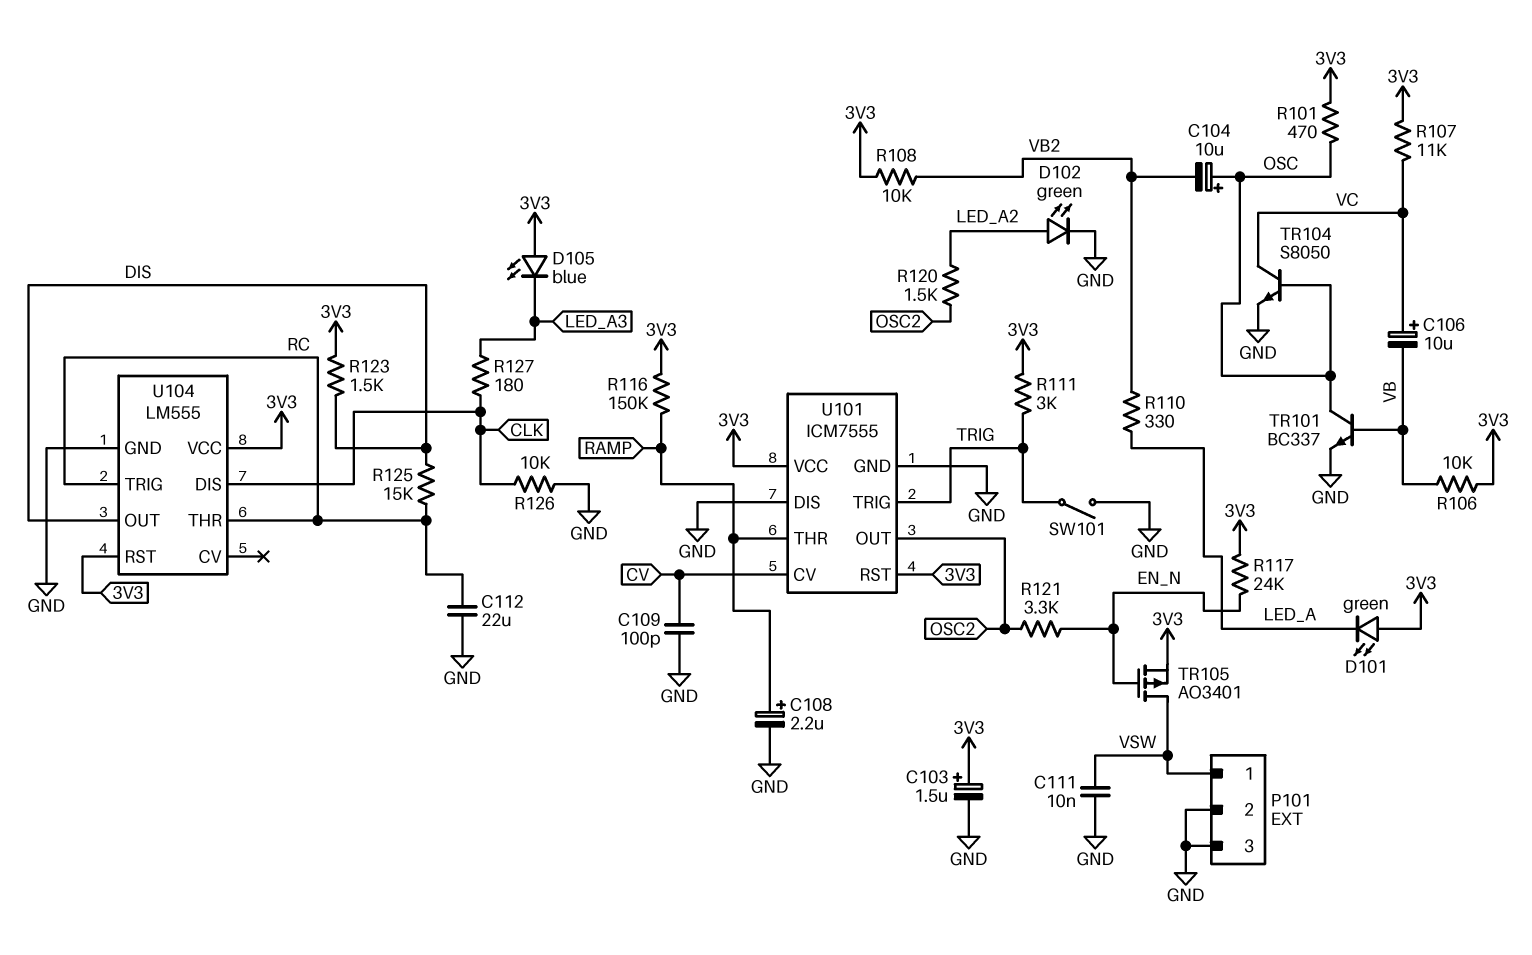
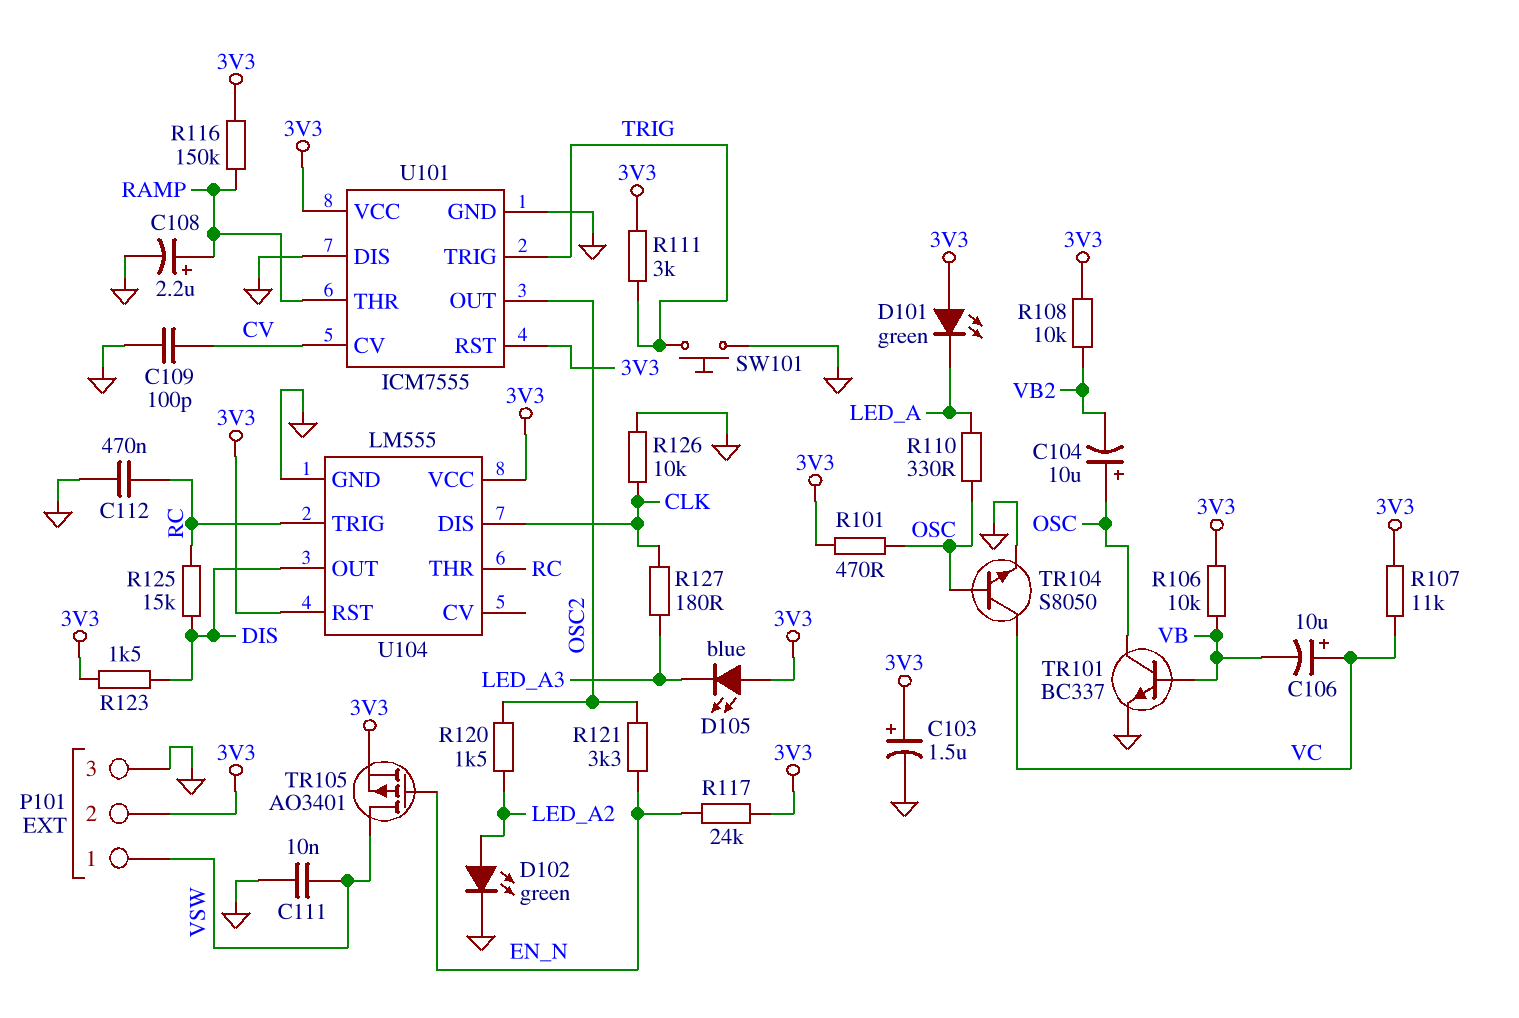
C112: 22uF (GND, RC) -> 470nF (GND, RC)
P101 pin 2: GND -> 3V3
R110: 330 (LED_A, VB2) -> 330 (LED_A, OSC)
SW101: switch (GND, TRIG) -> button (GND, TRIG)

